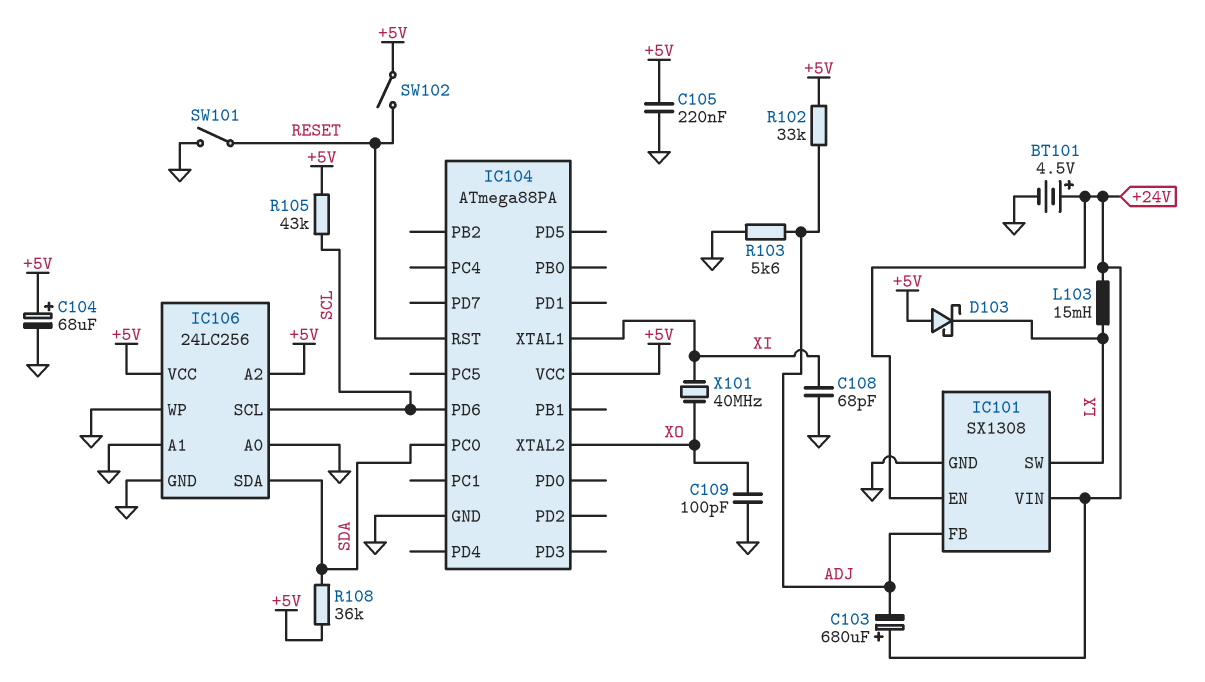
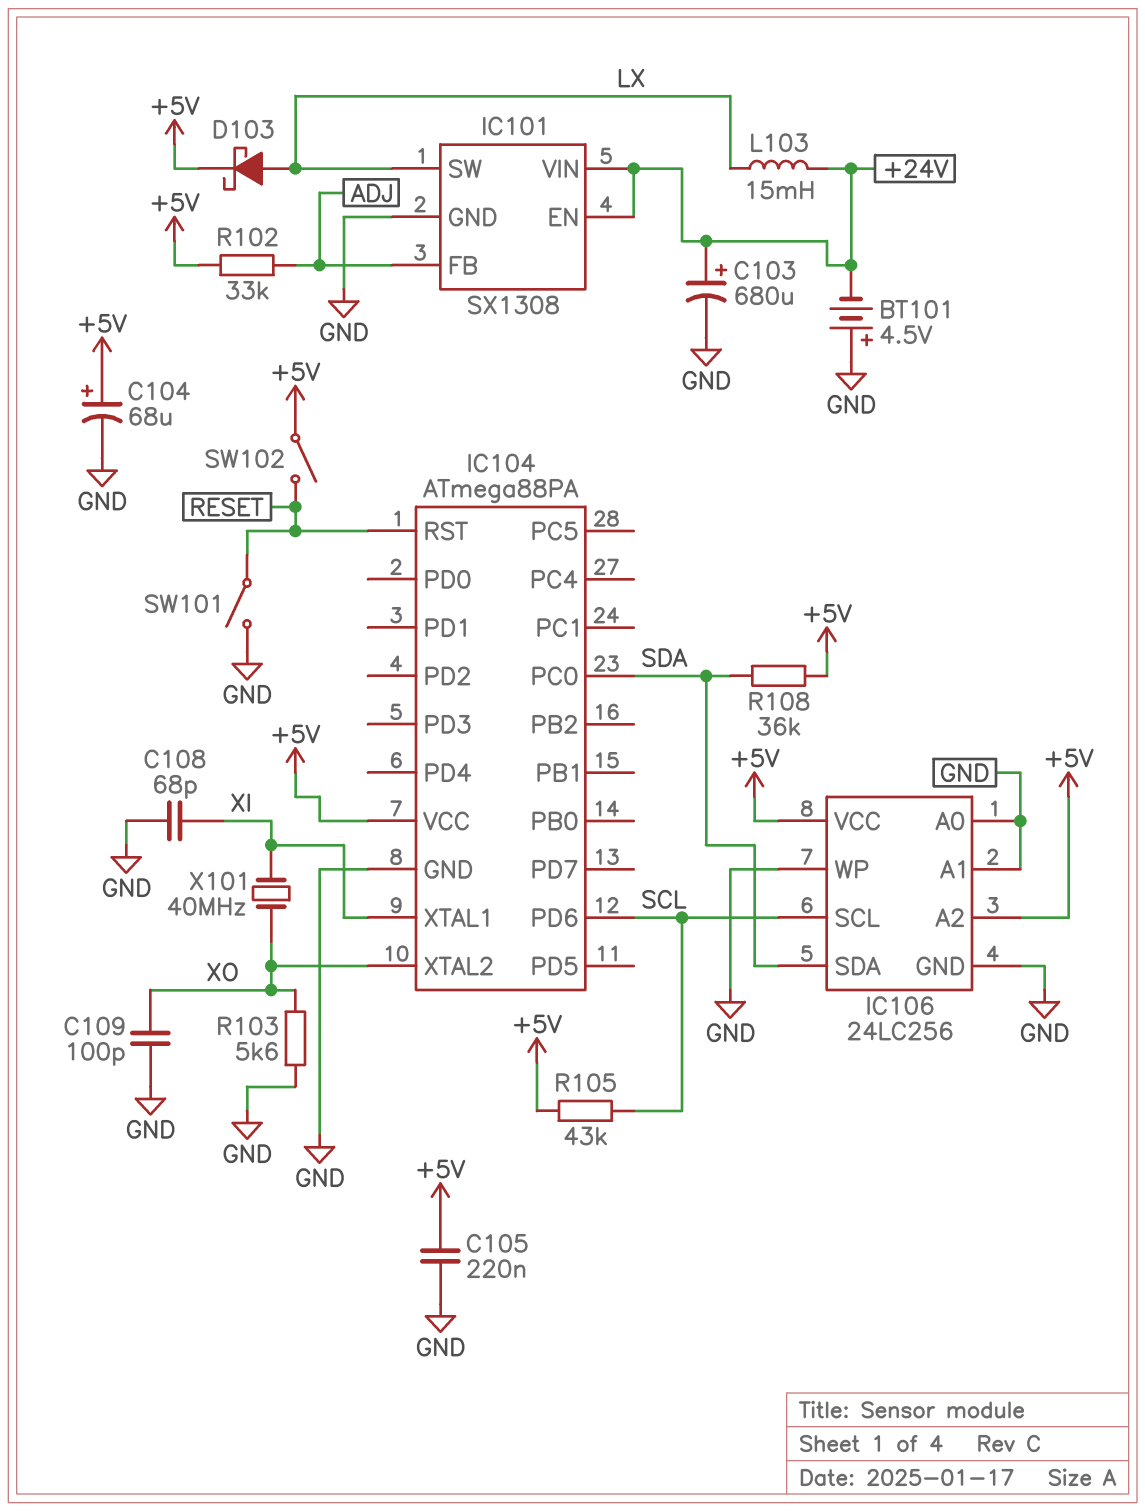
BT101: 4.5V (plus +24V, minus GND) -> 4.5V (plus GND, minus +24V)
C103: 680uF (plus +24V, minus ADJ) -> 680uF (plus +24V, minus GND)
D103: schottky (A +5V, K LX) -> schottky (A LX, K +5V)
R103: 5.6k (ADJ, GND) -> 5.6k (GND, XO)

